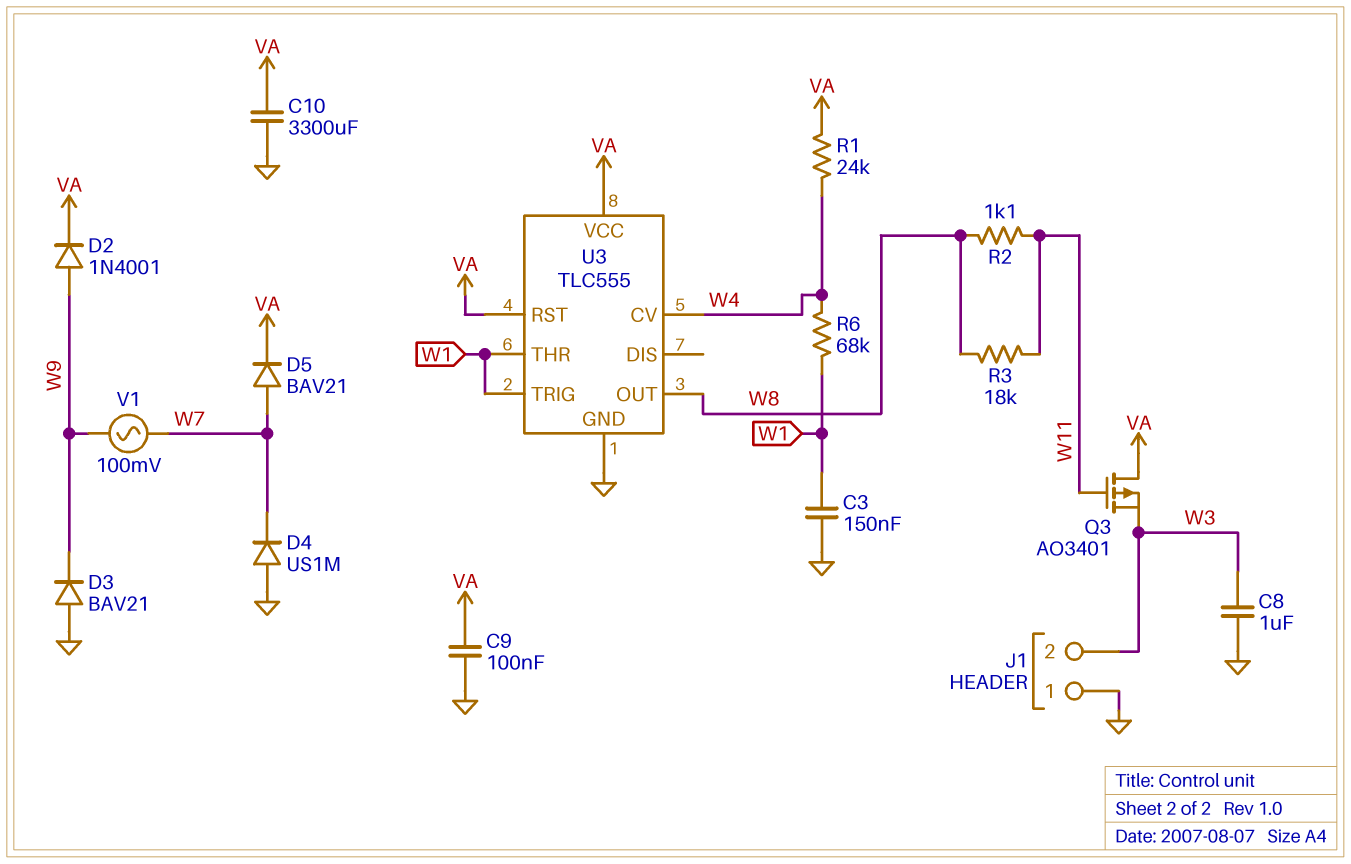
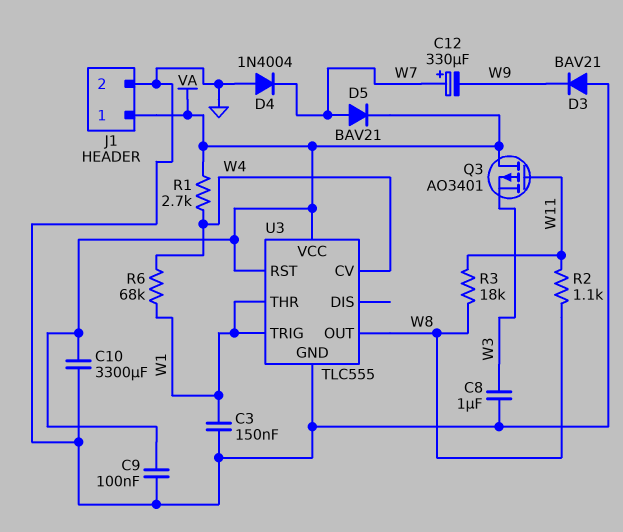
C12: none -> 330uF (plus W7, minus W9)
D2: diode 1N4001 (A W9, K VA) -> none
D4: diode US1M (A GND, K W7) -> diode 1N4004 (A GND, K W7)
J1 pin 1: GND -> VA
J1 pin 2: W3 -> GND
R1: 24k (VA, W4) -> 2.7k (VA, W4)
V1: AC 100mV (W7, W9) -> none

